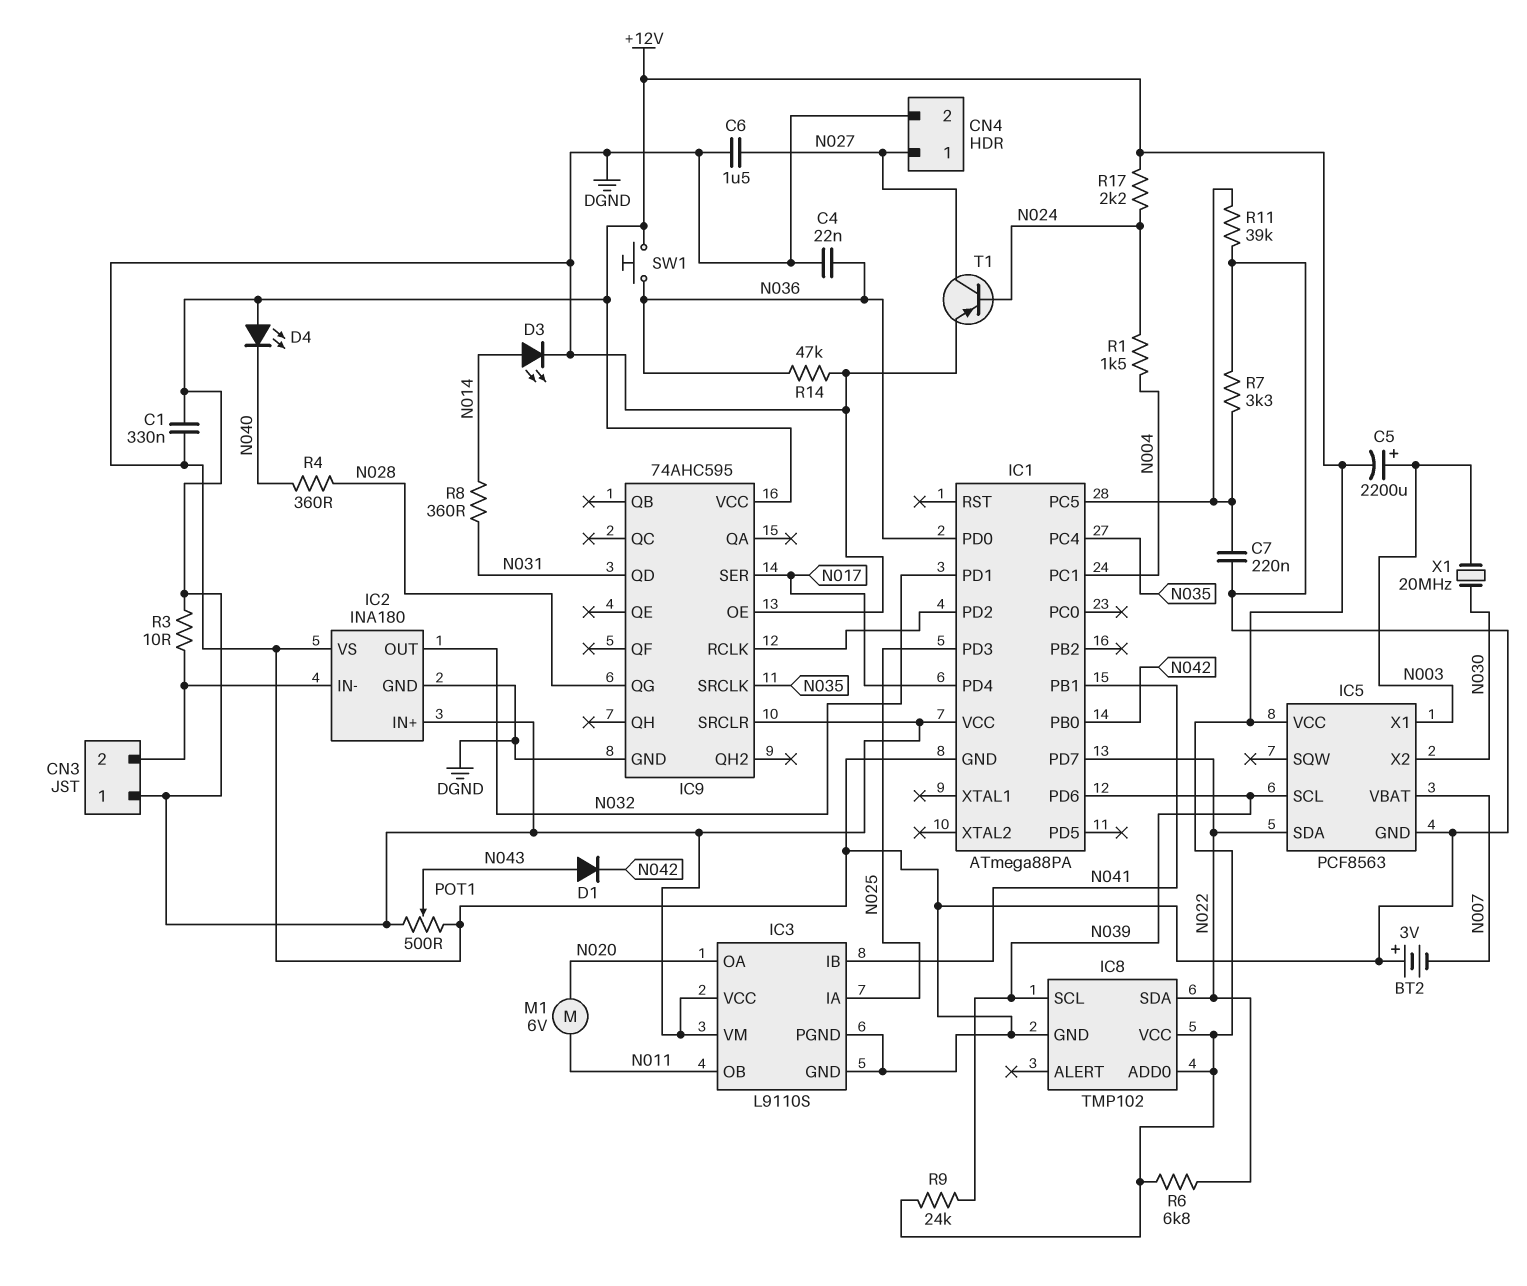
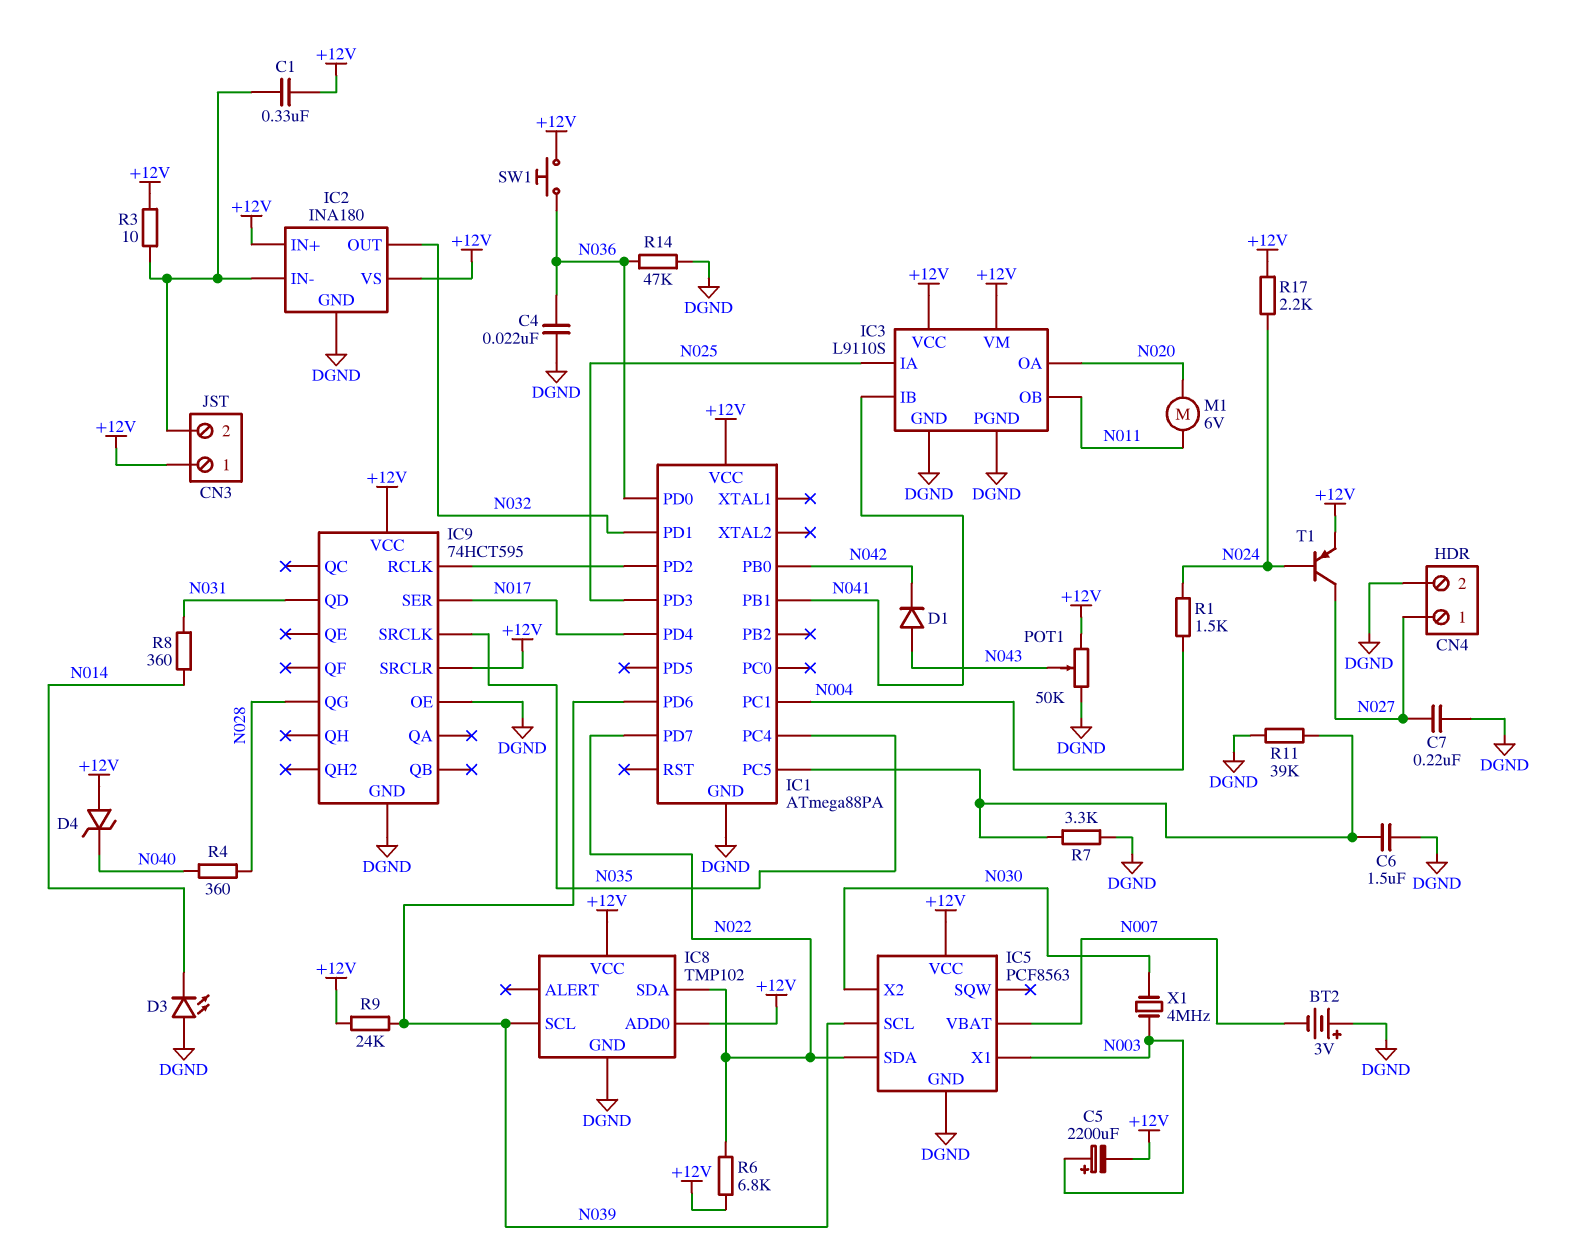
C1: 330nF (+12V, DGND) -> 330nF (+12V, CN3/2)
C6: 1.5uF (DGND, N027) -> 1.5uF (DGND, IC1/PC5)
C7: 220nF (DGND, IC1/PC5) -> 220nF (DGND, N027)
D3: LED (A N014, K DGND) -> LED (A DGND, K N014)
D4: LED (A +12V, K N040) -> zener (A +12V, K N040)
IC2 pin VS: DGND -> +12V
IC9: 74AHC595 -> 74HCT595
POT1: 500 (+12V, DGND, wiper N043) -> 50k (+12V, DGND, wiper N043)
T1: PNP (B N024, C N027, E DGND) -> PNP (B N024, C N027, E +12V)
X1: 20MHz (N003, N030) -> 4MHz (N003, N030)

